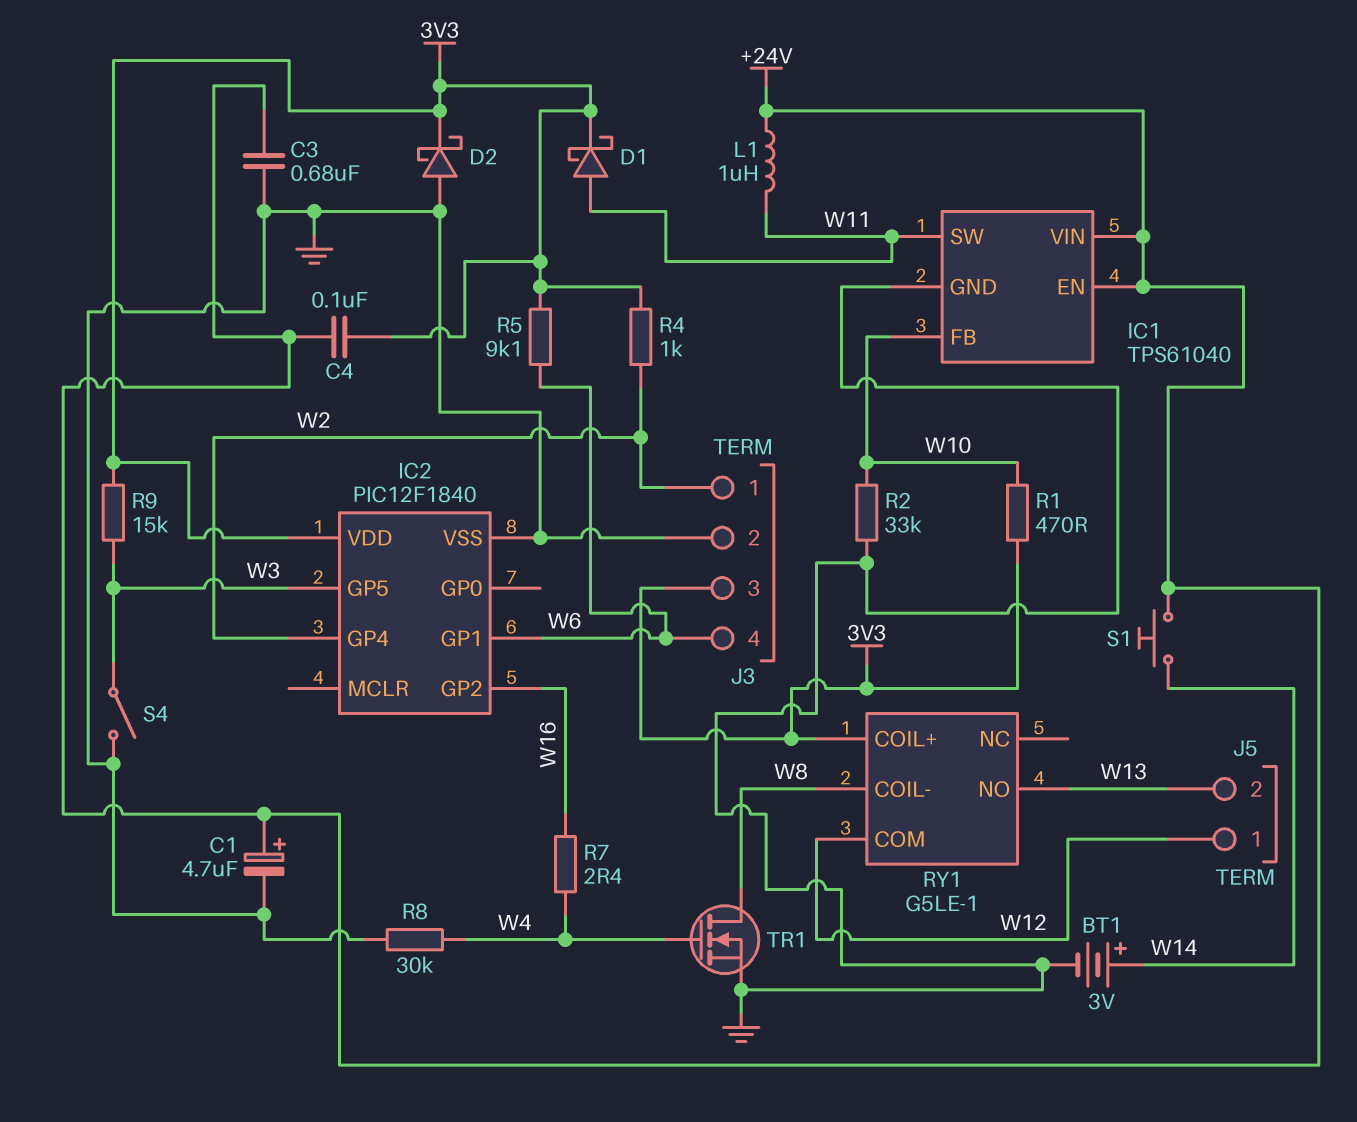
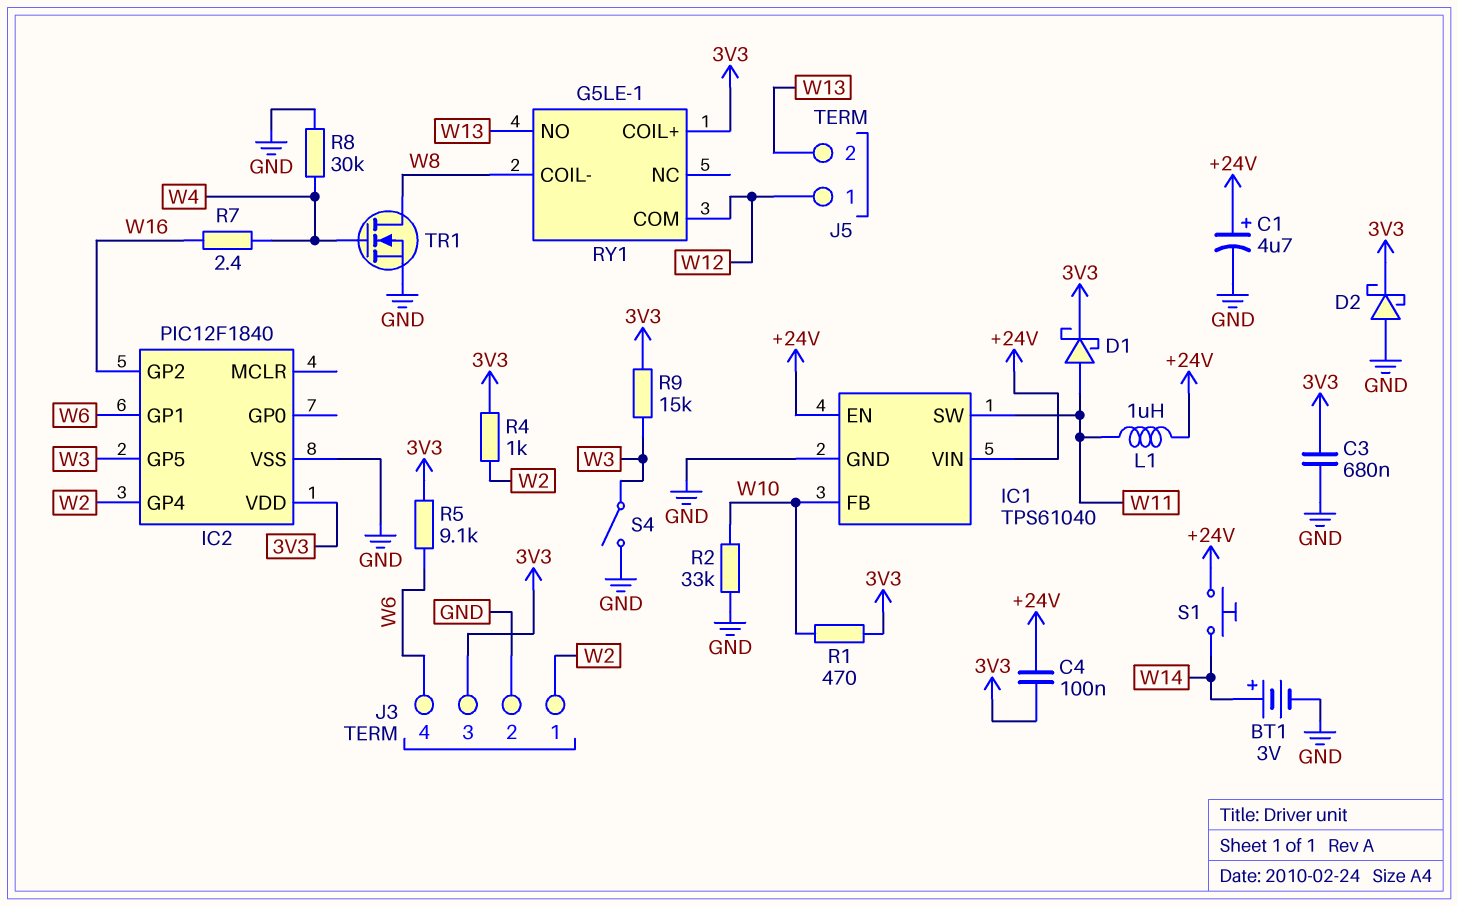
C3: 680nF (+24V, GND) -> 680nF (3V3, GND)

